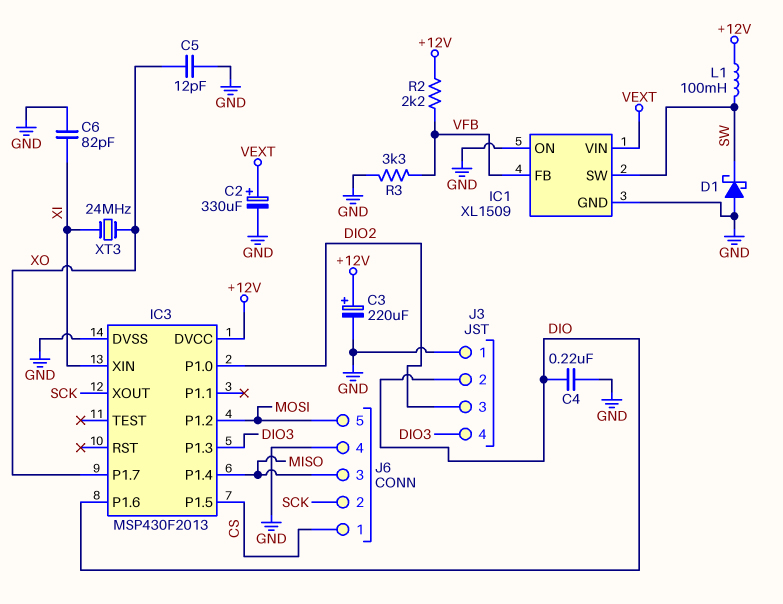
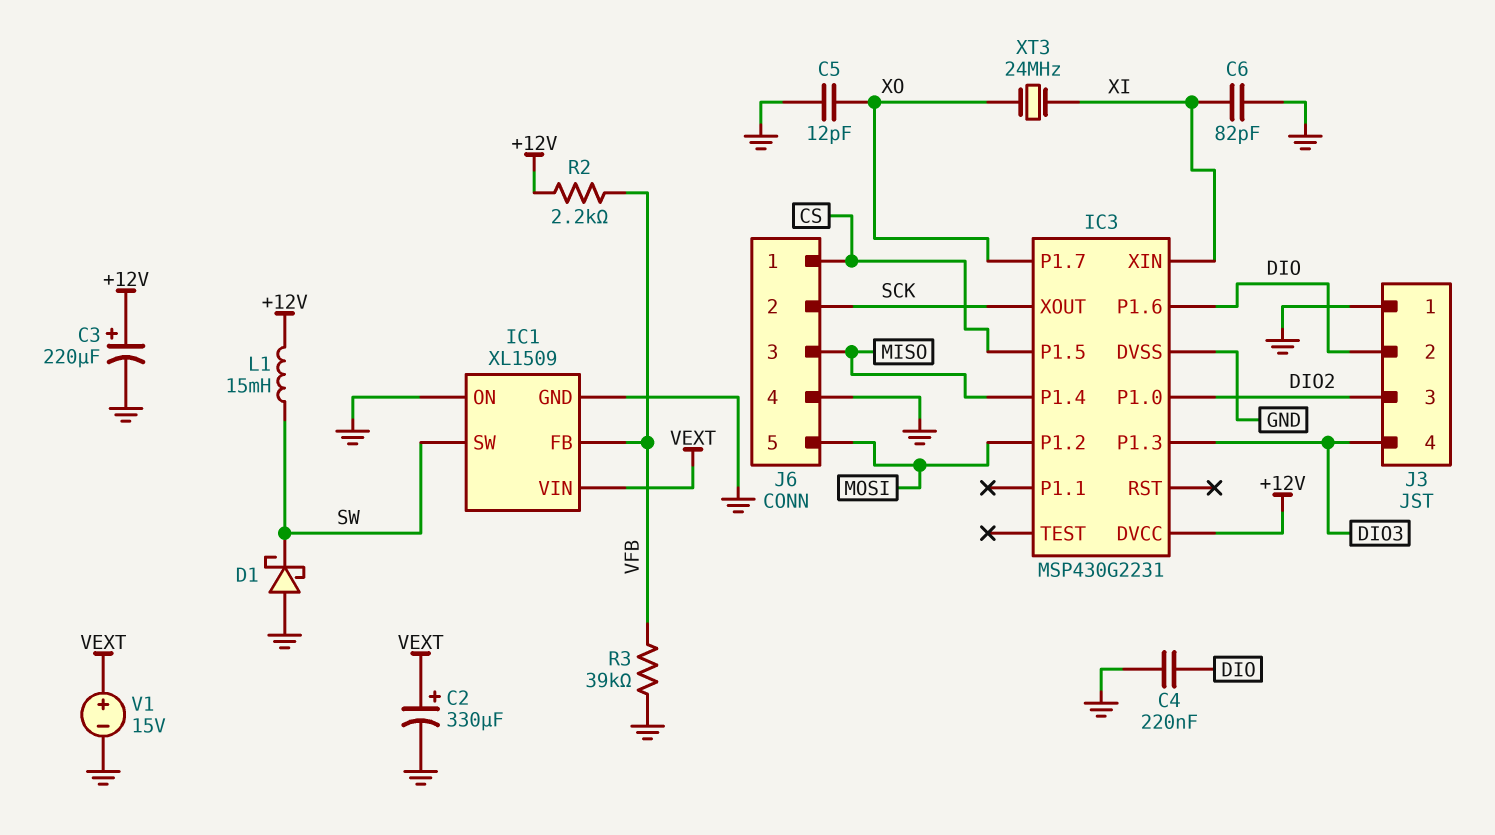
IC3: MSP430F2013 -> MSP430G2231
L1: 100mH (+12V, SW) -> 15mH (+12V, SW)
R3: 3.3k (GND, VFB) -> 39k (GND, VFB)
V1: none -> 15V (plus VEXT, minus GND)

